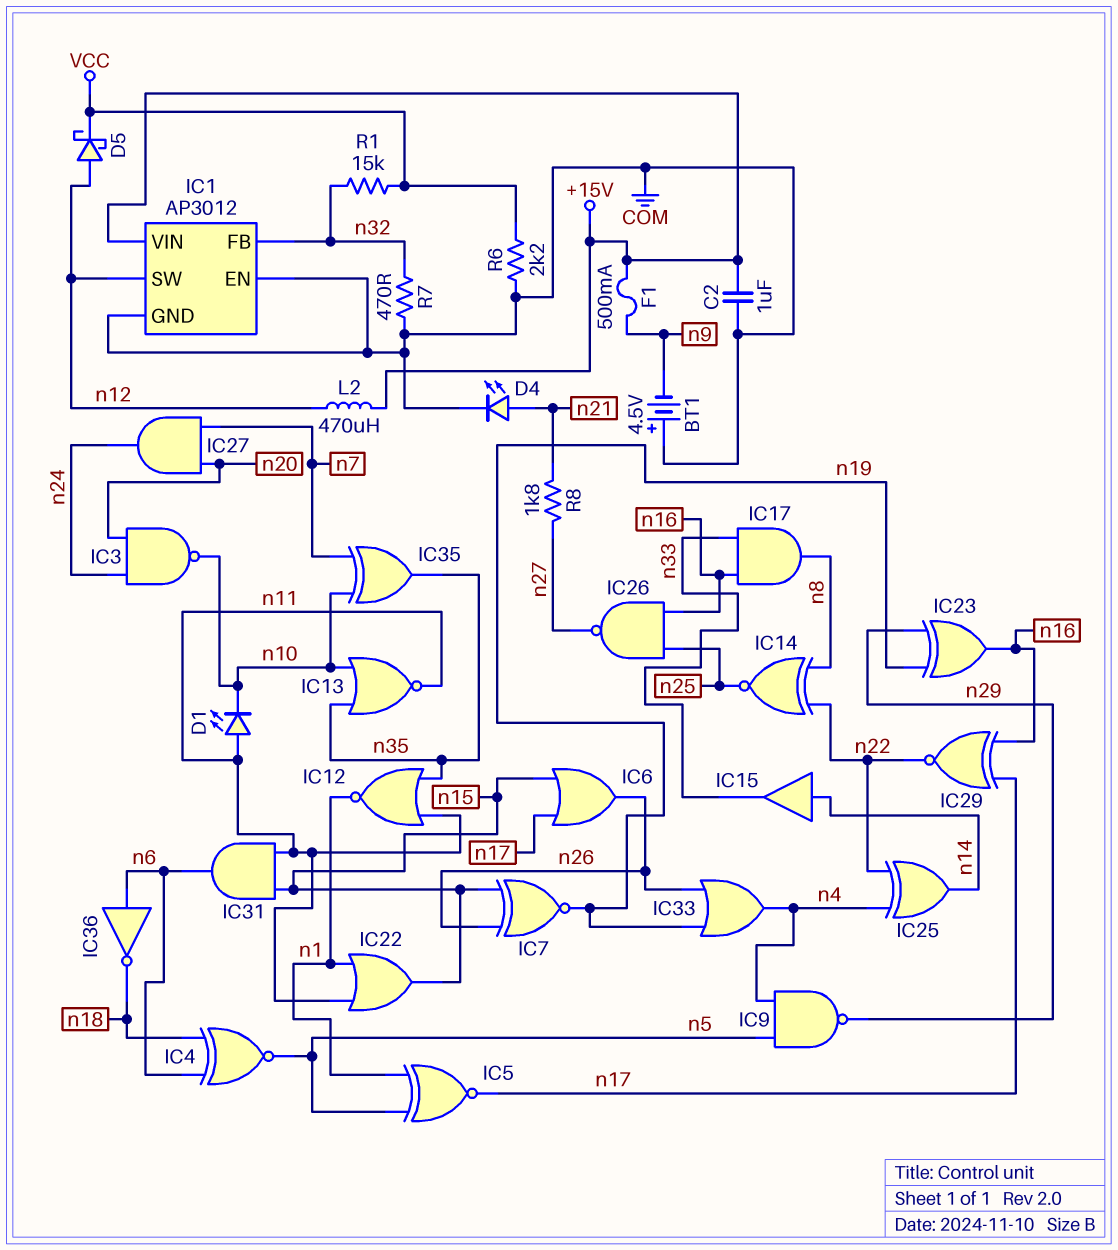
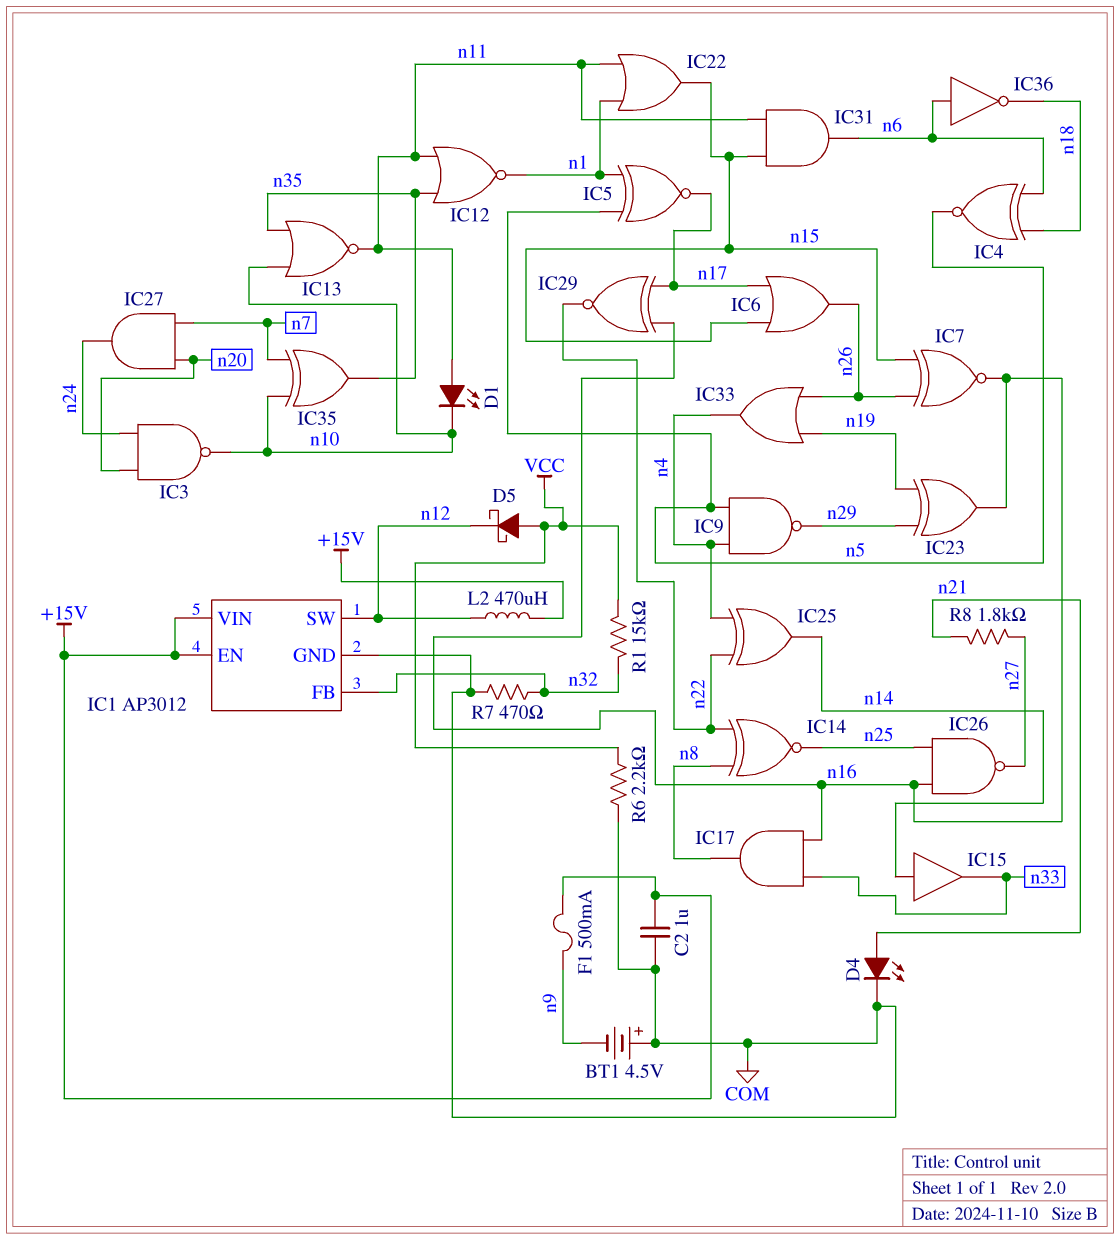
D5: schottky (A n12, K VCC) -> schottky (A VCC, K n12)
IC1 pin EN: COM -> +15V
IC7: XNOR (in n15, in n26, out n19) -> XNOR (in n15, in n26, out n16)

